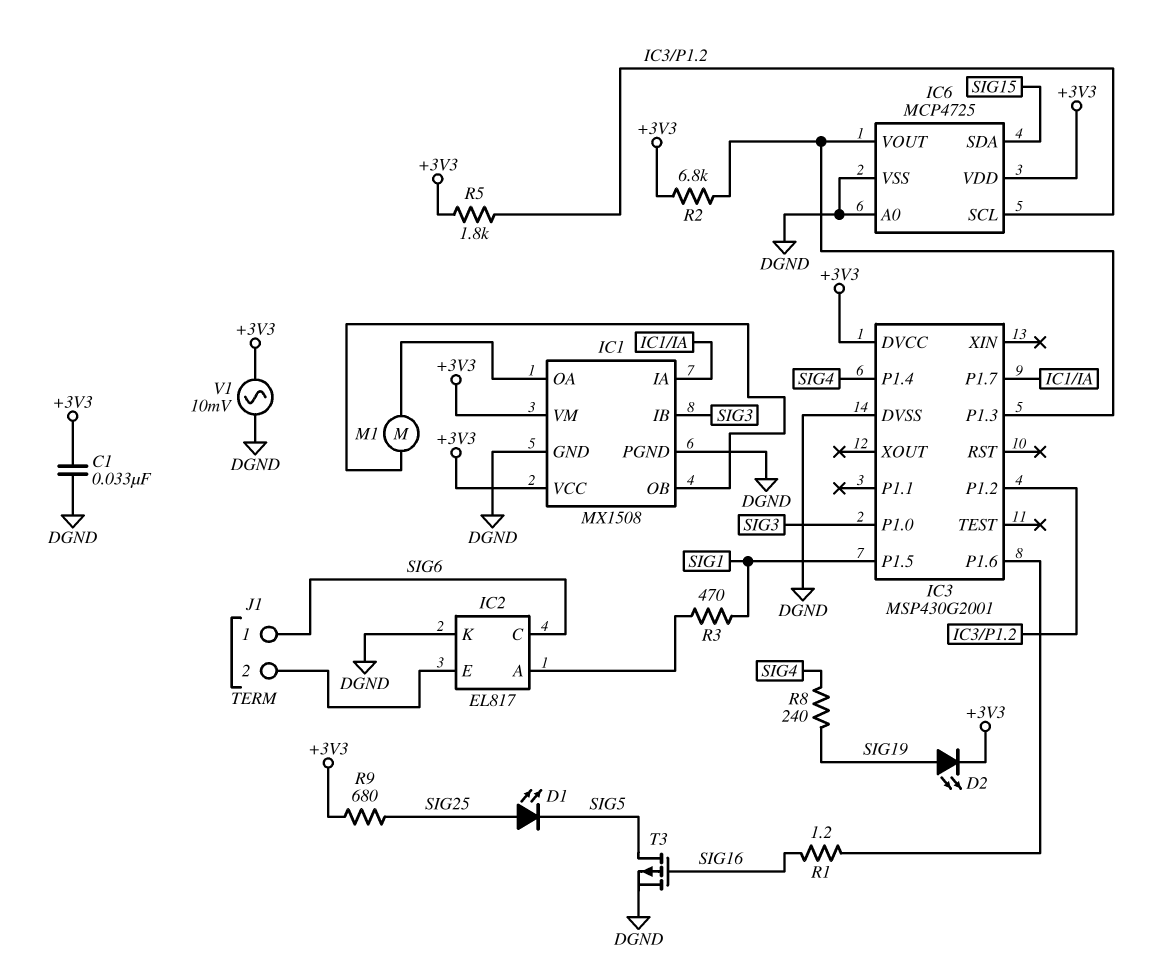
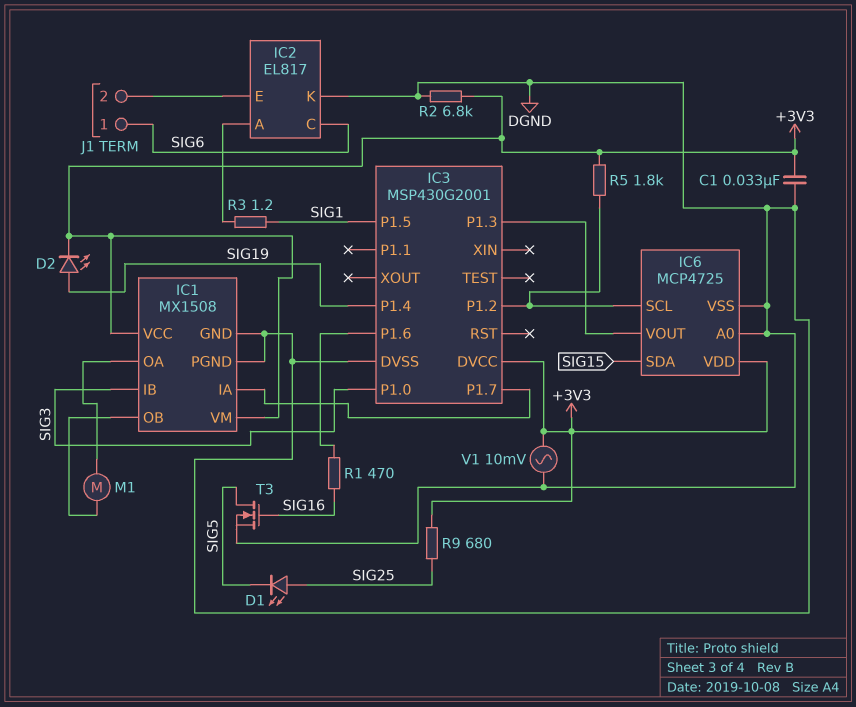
IC3 pin P1.4: SIG4 -> SIG19
R1: 1.2 (IC3/P1.6, SIG16) -> 470 (IC3/P1.6, SIG16)
R2: 6.8k (+3V3, IC3/P1.3) -> 6.8k (+3V3, DGND)
R3: 470 (IC2/A, SIG1) -> 1.2 (IC2/A, SIG1)
R8: 240 (SIG4, SIG19) -> none
T3: PMOS (G SIG16, D SIG5, S DGND) -> NMOS (G SIG16, D SIG5, S DGND)

